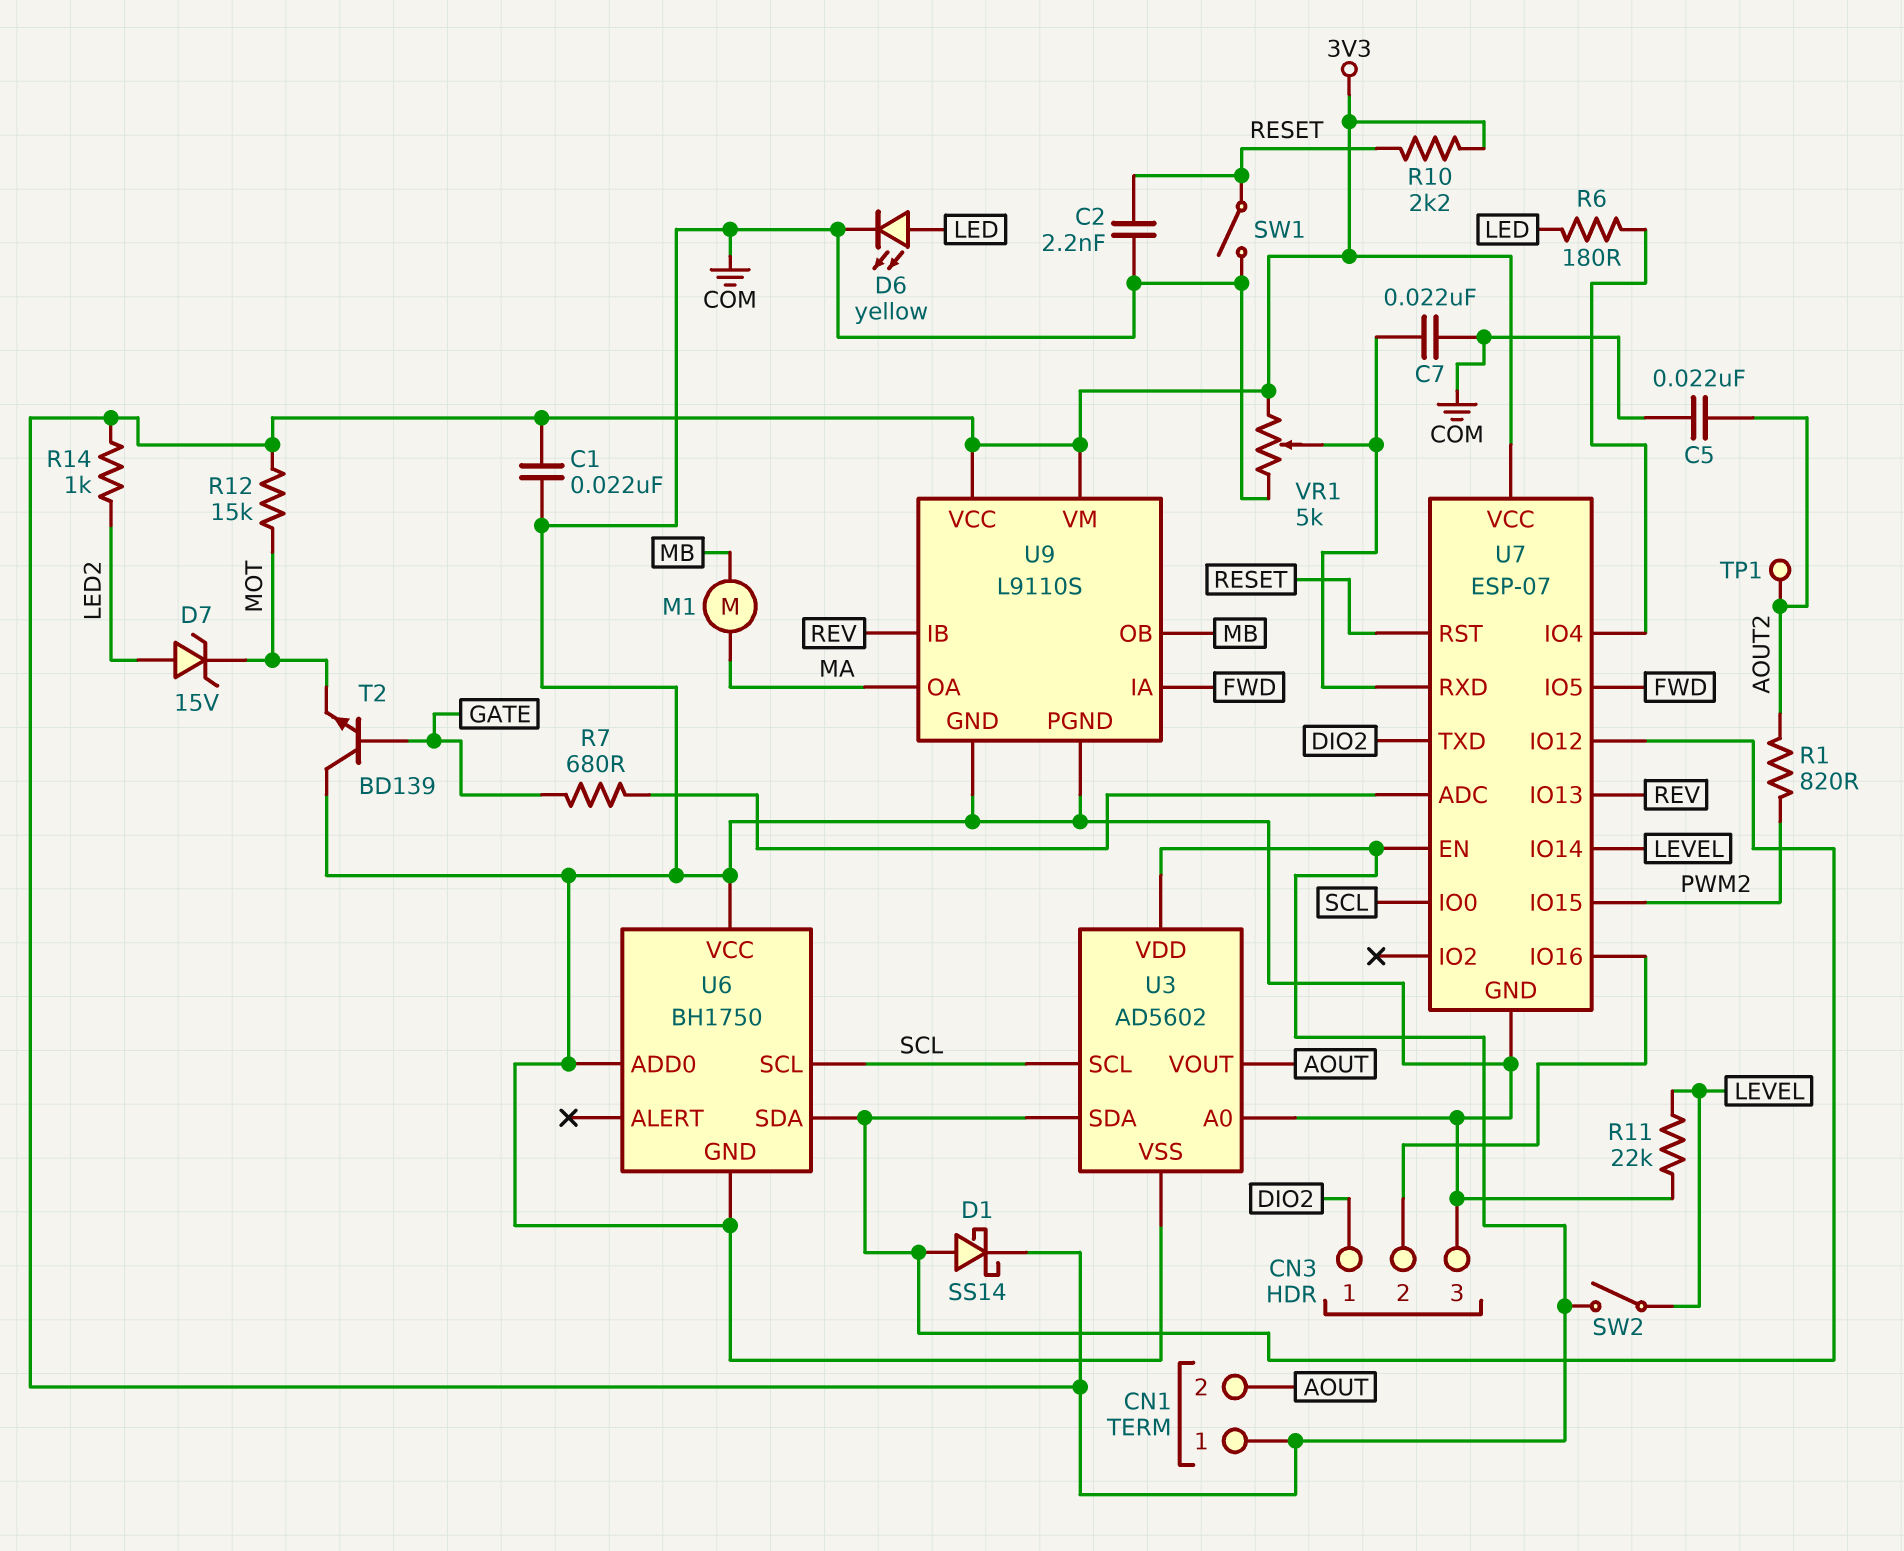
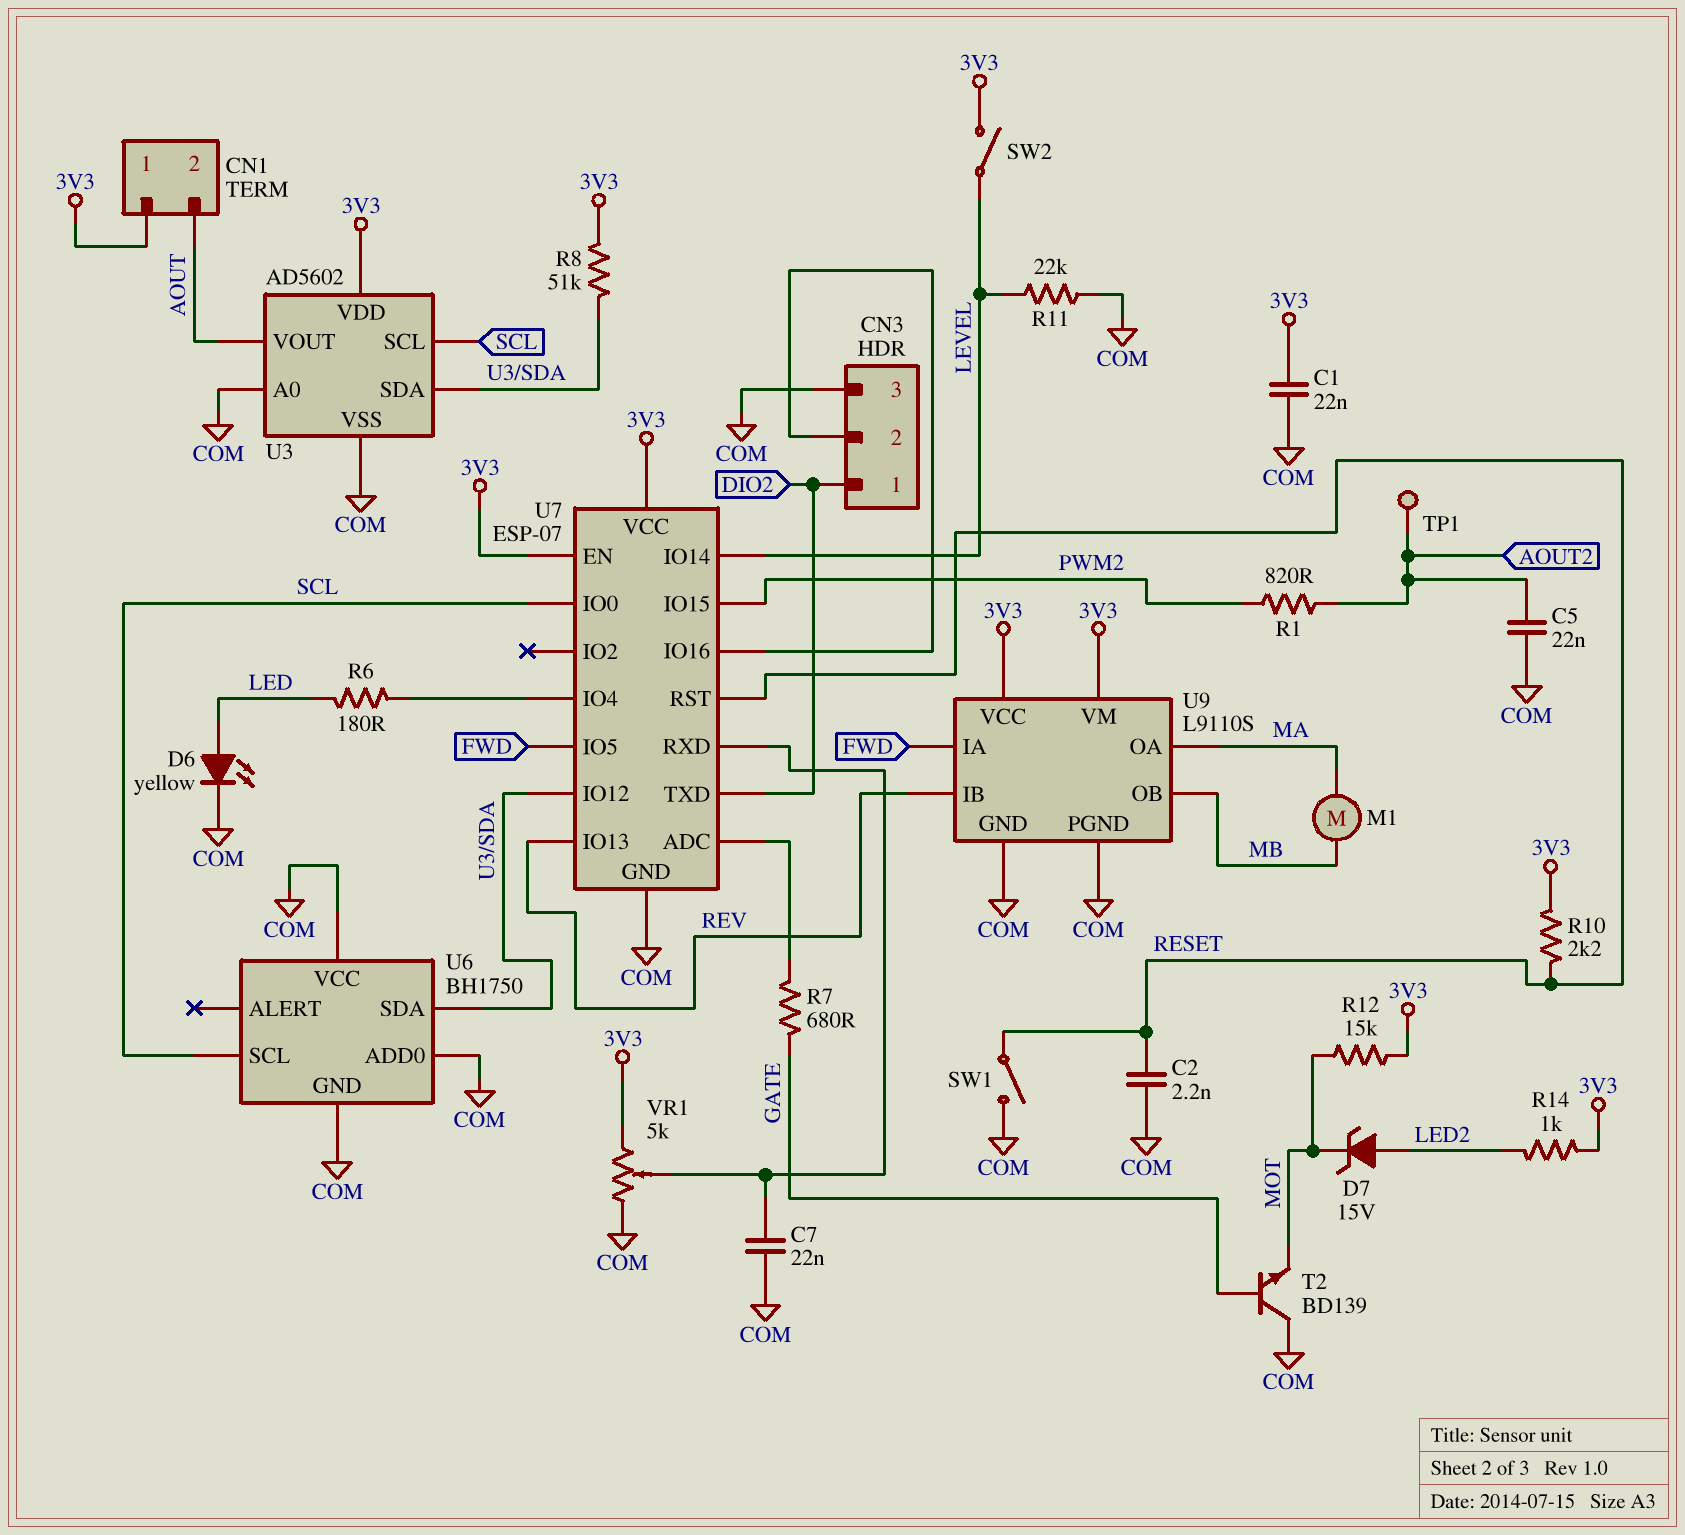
D1: schottky SS14 (A U3/SDA, K 3V3) -> none
R8: none -> 51k (3V3, U3/SDA)

